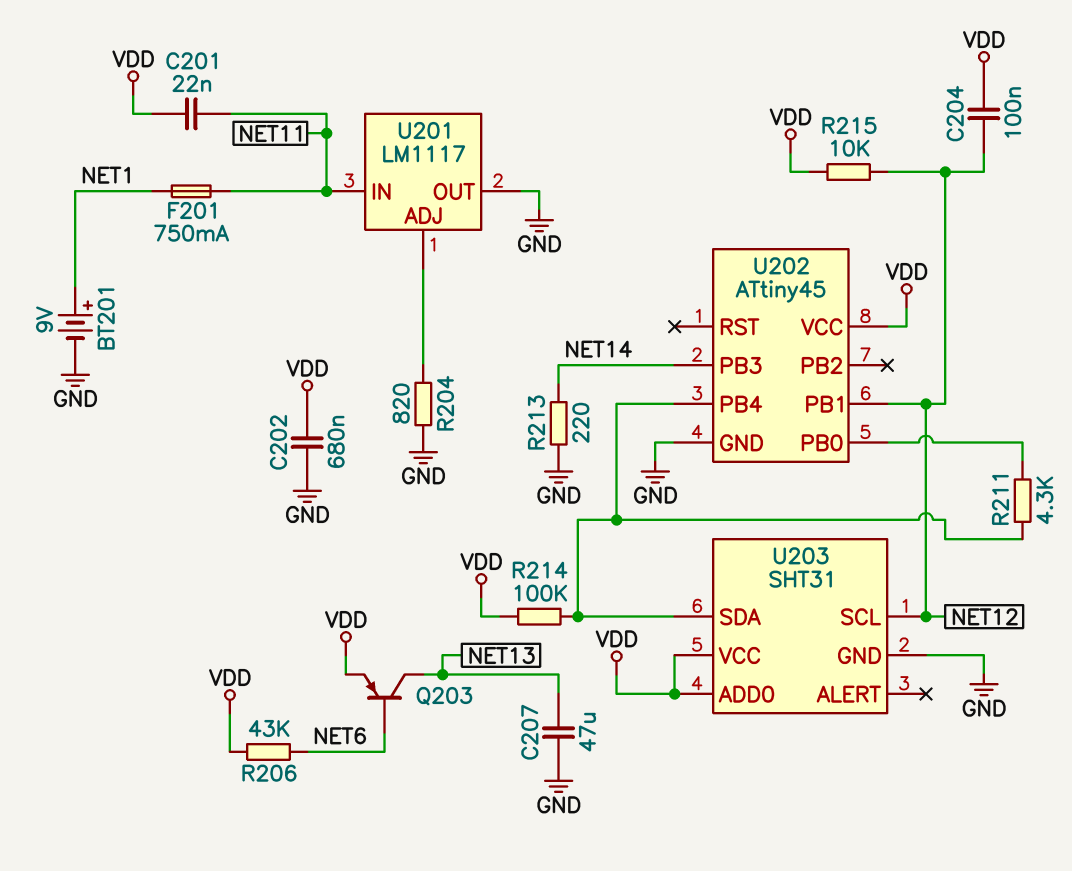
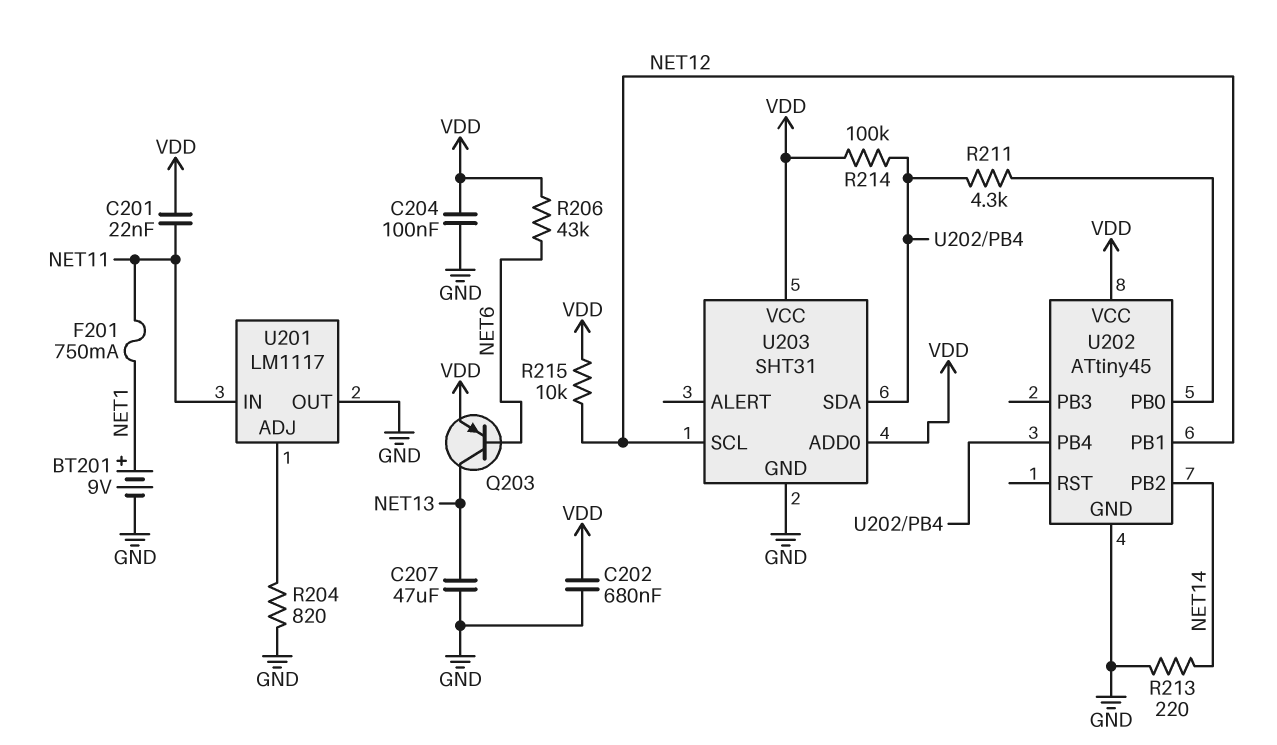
C204: 100nF (NET12, VDD) -> 100nF (GND, VDD)
U202 pin PB2: none -> NET14
U202 pin PB3: NET14 -> none

